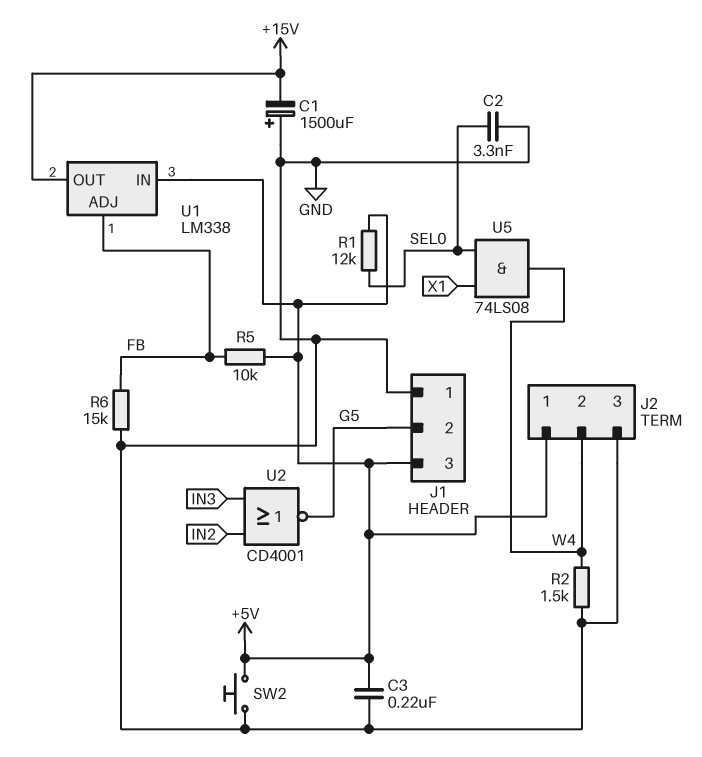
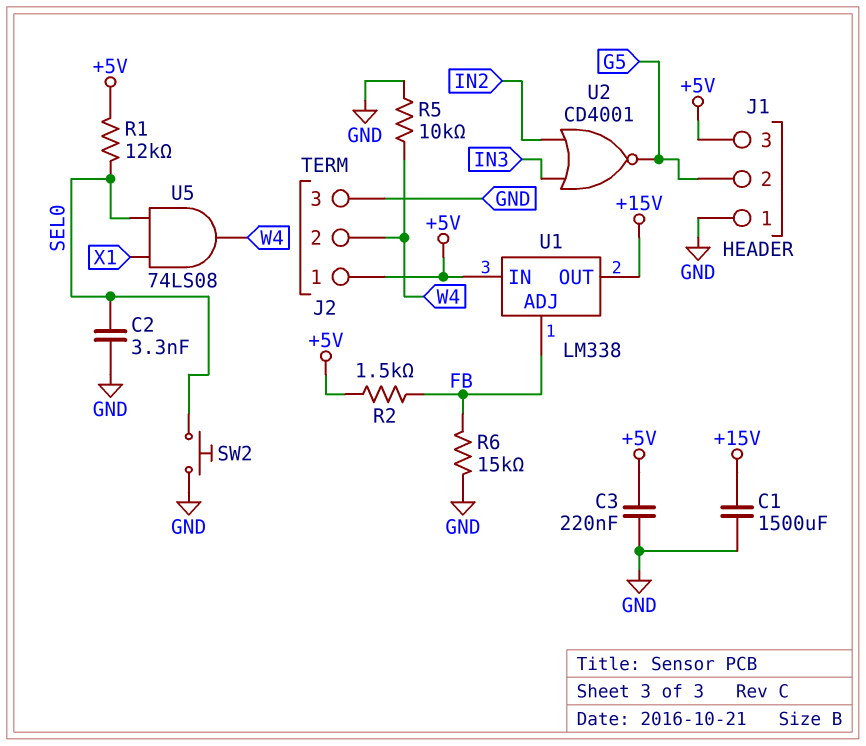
C1: 1500uF (plus GND, minus +15V) -> 1500uF (+15V, GND)
R2: 1.5k (GND, W4) -> 1.5k (+5V, FB)
R5: 10k (+5V, FB) -> 10k (GND, W4)
SW2: button (+5V, GND) -> button (GND, SEL0)

